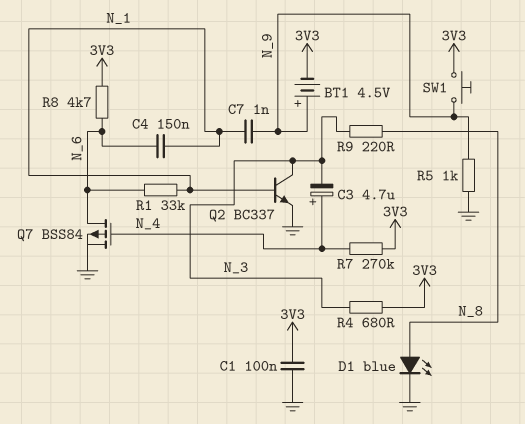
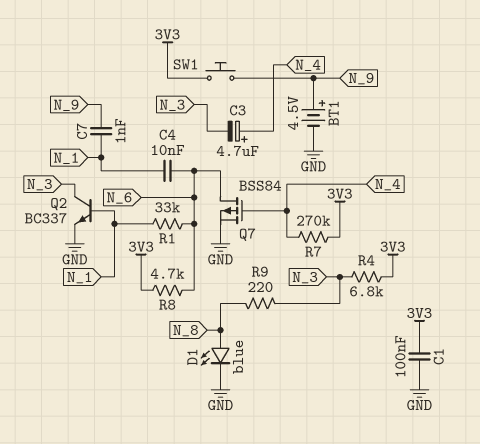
BT1: 4.5V (plus N_9, minus 3V3) -> 4.5V (plus N_9, minus GND)
C4: 150nF (N_1, N_6) -> 10nF (N_1, N_6)
R4: 680 (3V3, N_3) -> 6.8k (3V3, N_3)
R5: 1k (GND, N_9) -> none

